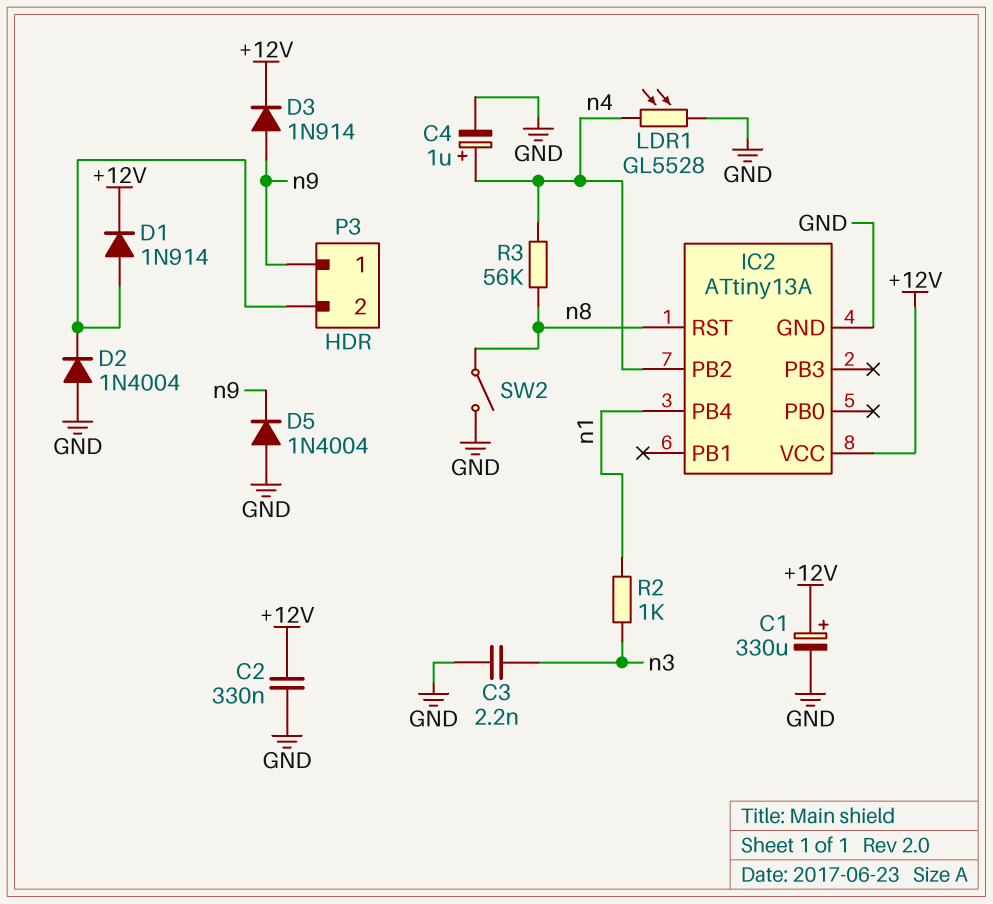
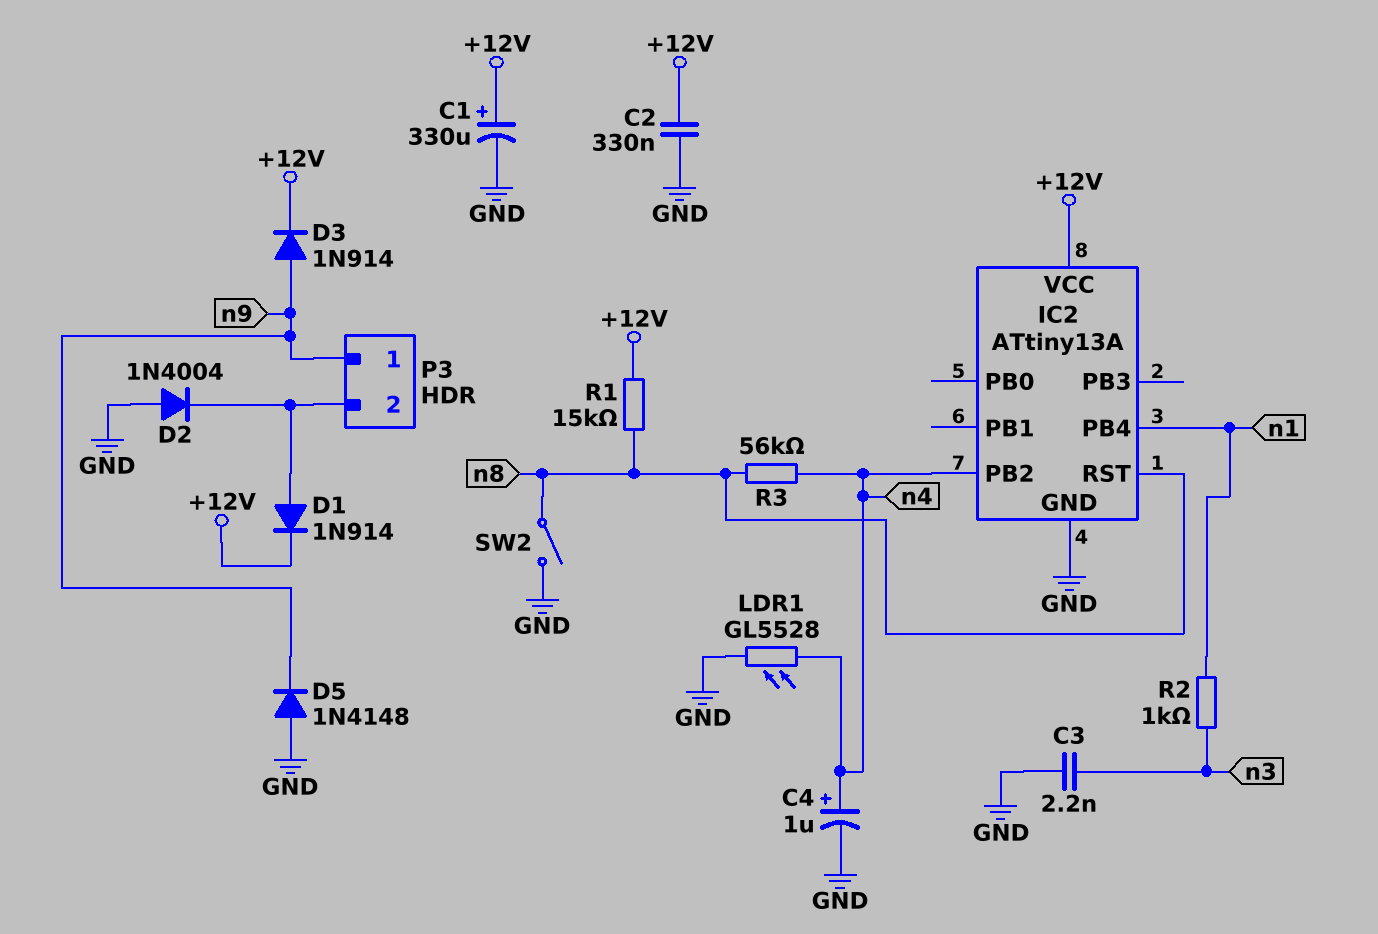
D5: diode 1N4004 (A GND, K n9) -> diode 1N4148 (A GND, K n9)
R1: none -> 15k (+12V, n8)

